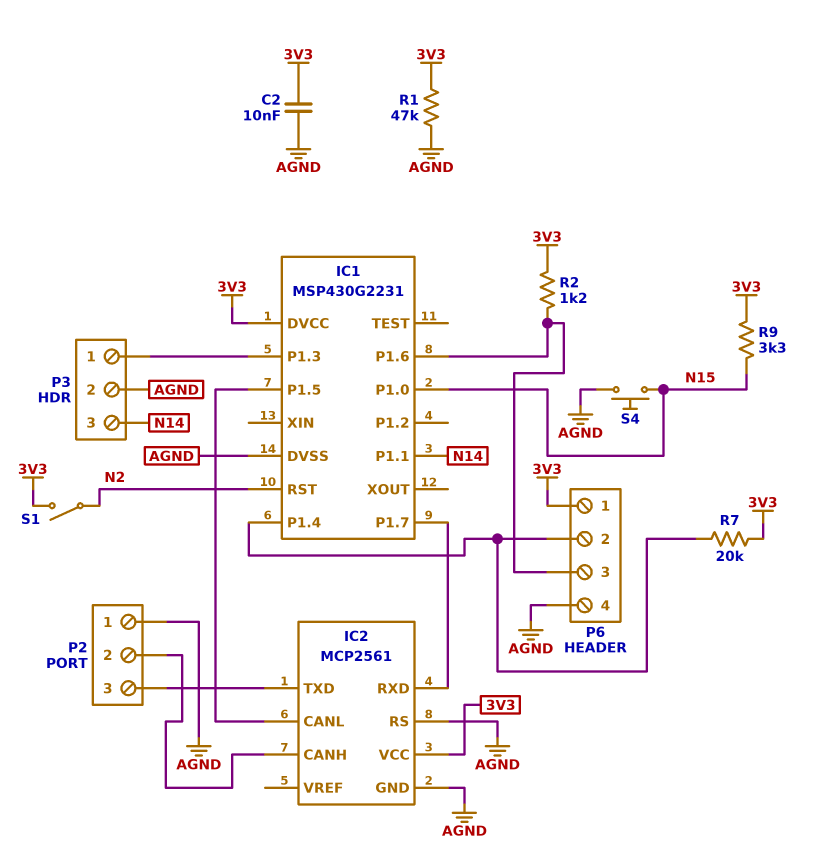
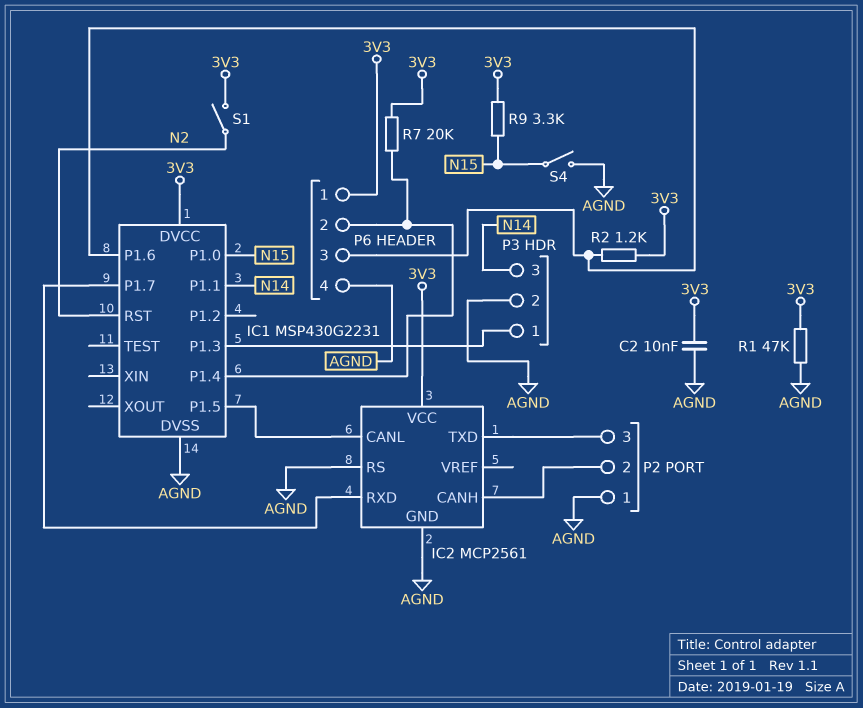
S4: button (AGND, N15) -> switch (AGND, N15)

